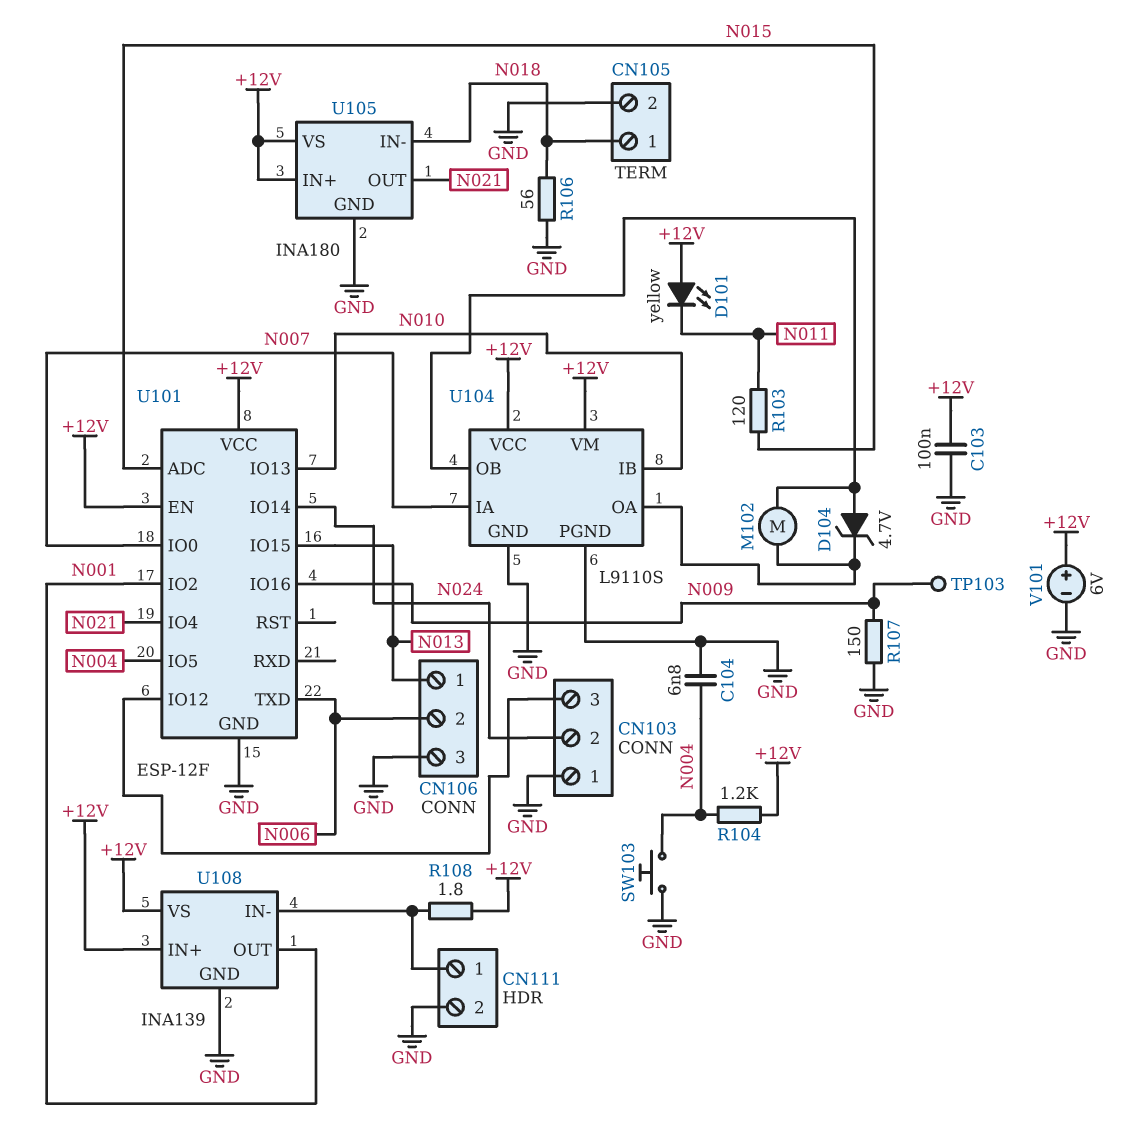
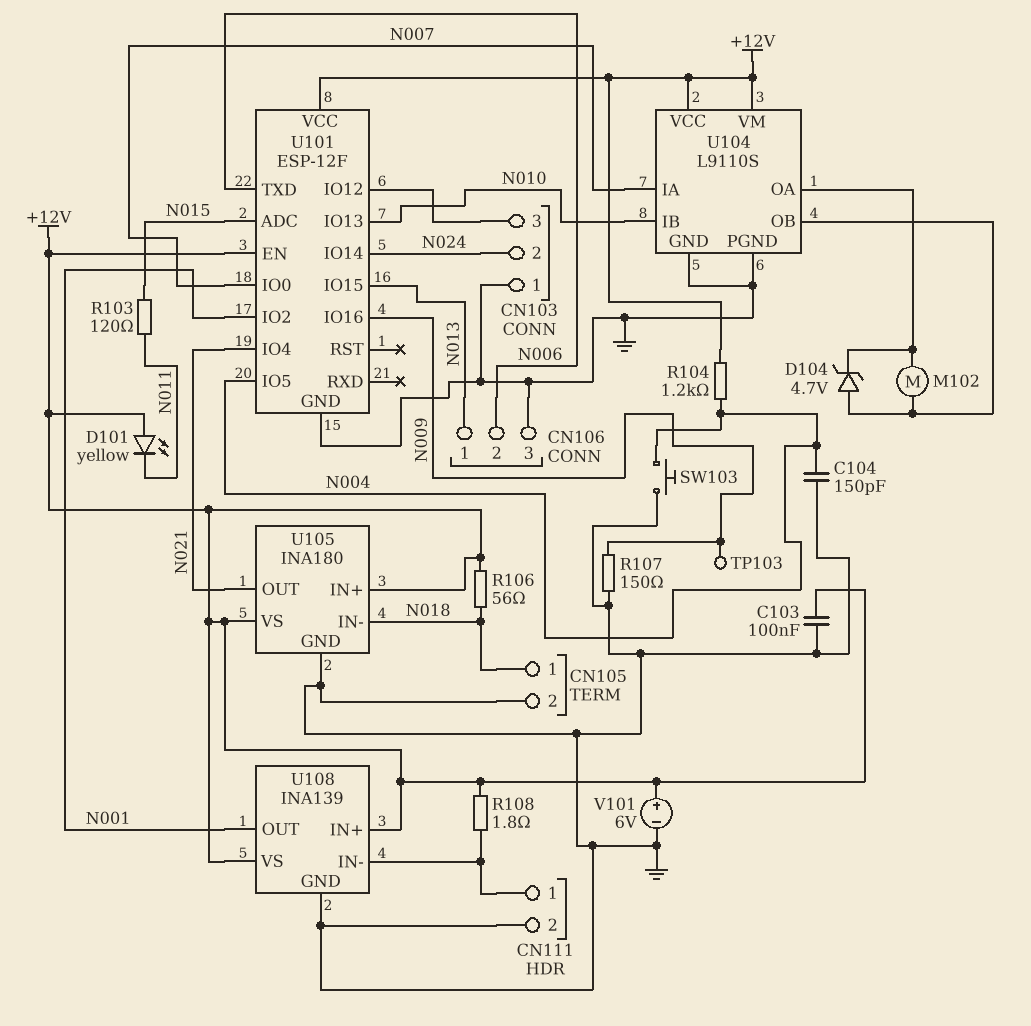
C104: 6.8nF (GND, N004) -> 150pF (GND, N004)
R106: 56 (GND, N018) -> 56 (+12V, N018)

